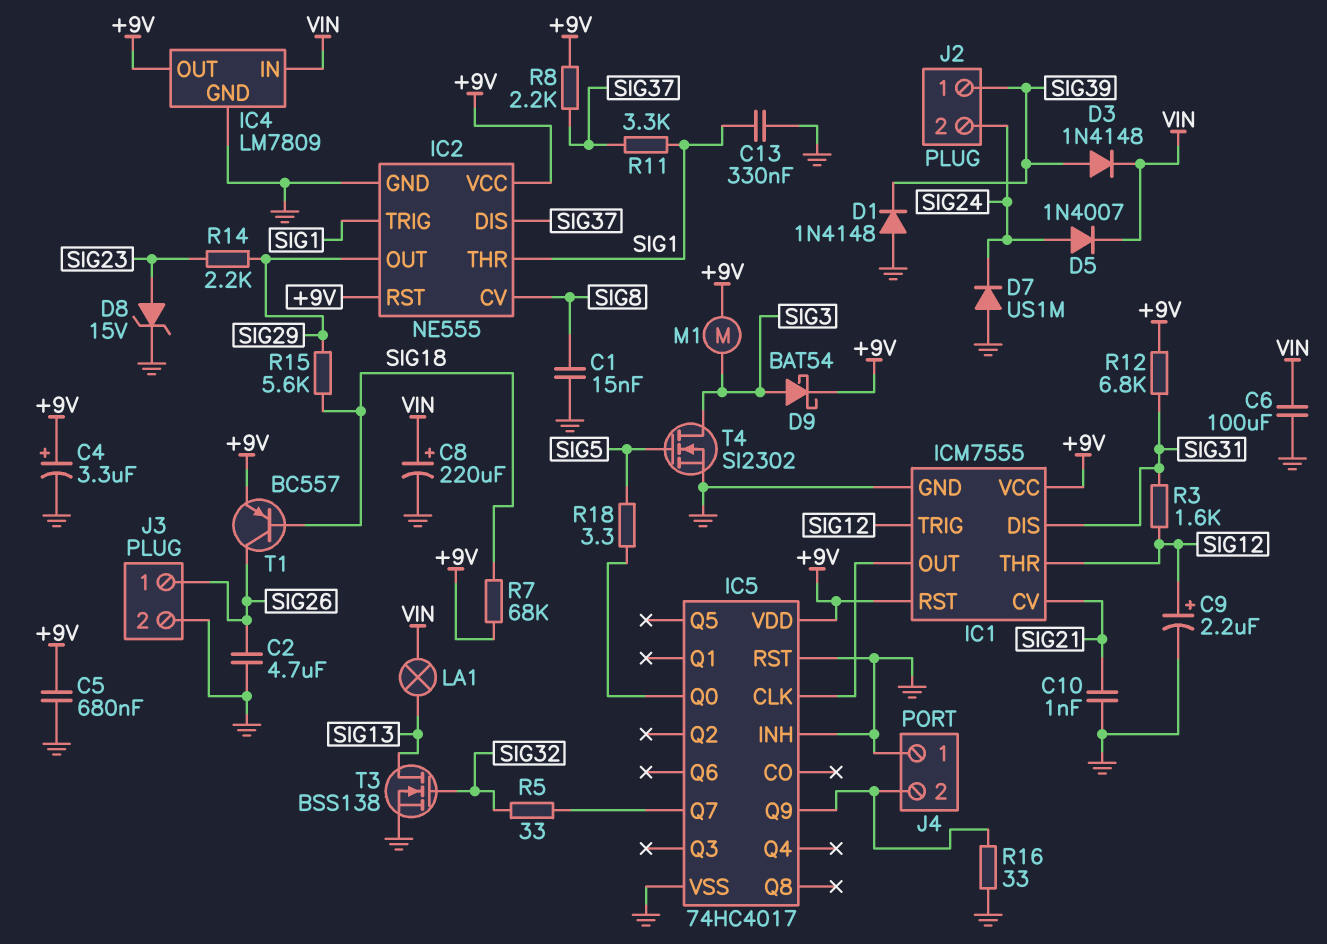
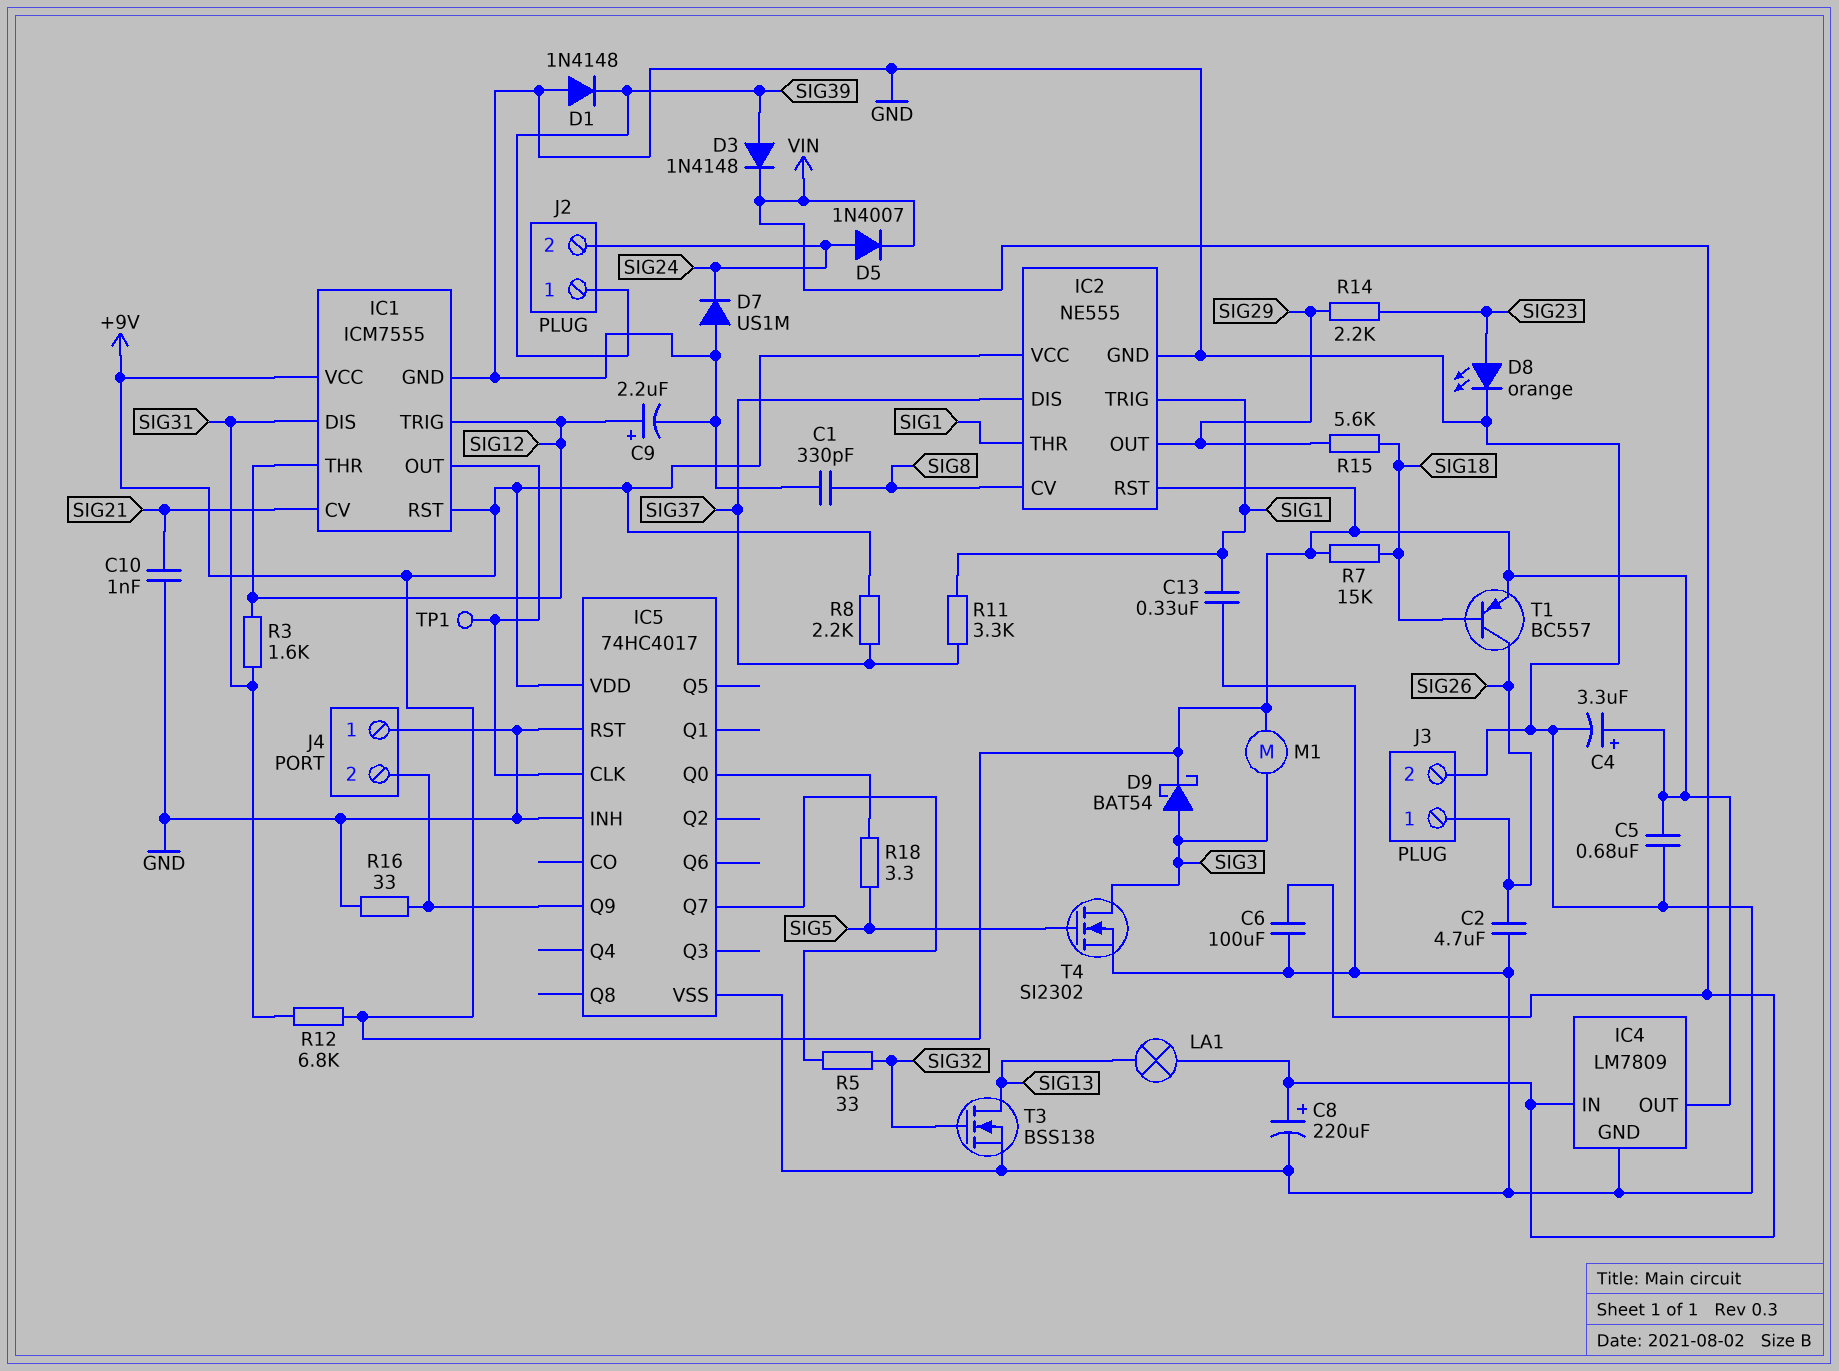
C1: 15nF (GND, SIG8) -> 330pF (GND, SIG8)
D8: zener 15V (A SIG23, K GND) -> LED orange (A SIG23, K GND)
R7: 68k (+9V, SIG18) -> 15k (+9V, SIG18)
TP1: none -> test point (IC1/OUT)

